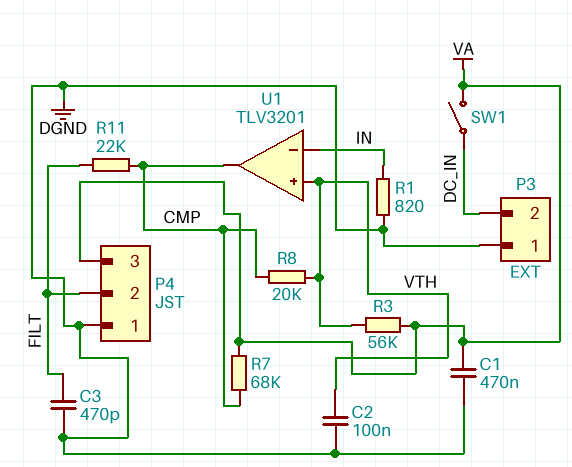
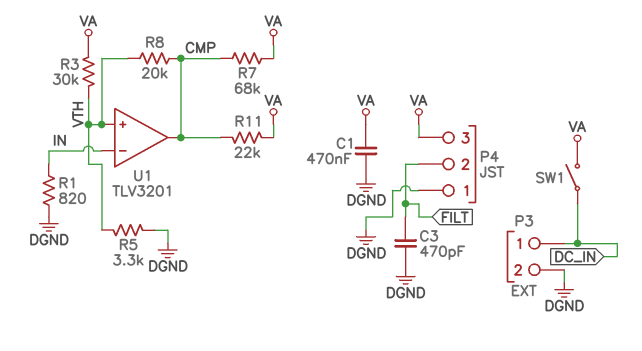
C2: 100nF (DGND, VTH) -> none
P3 pin 1: DGND -> DC_IN
P3 pin 2: DC_IN -> DGND
R3: 56k (VA, VTH) -> 30k (VA, VTH)
R5: none -> 3.3k (DGND, VTH)
R11: 22k (CMP, FILT) -> 22k (CMP, VA)

